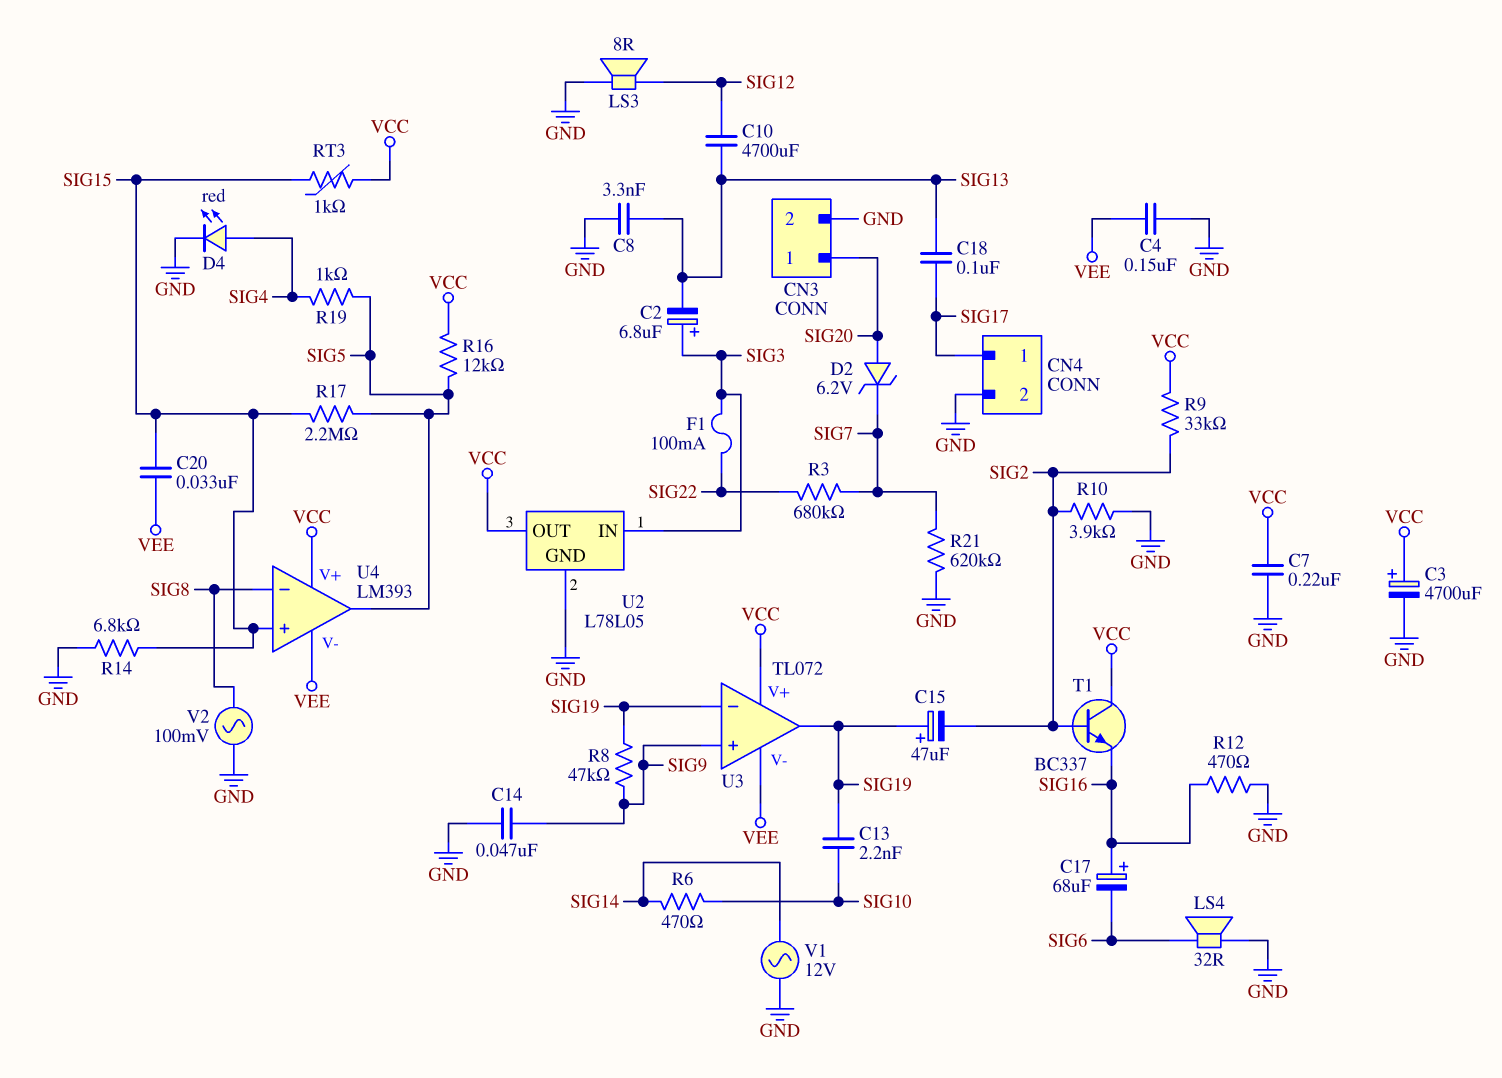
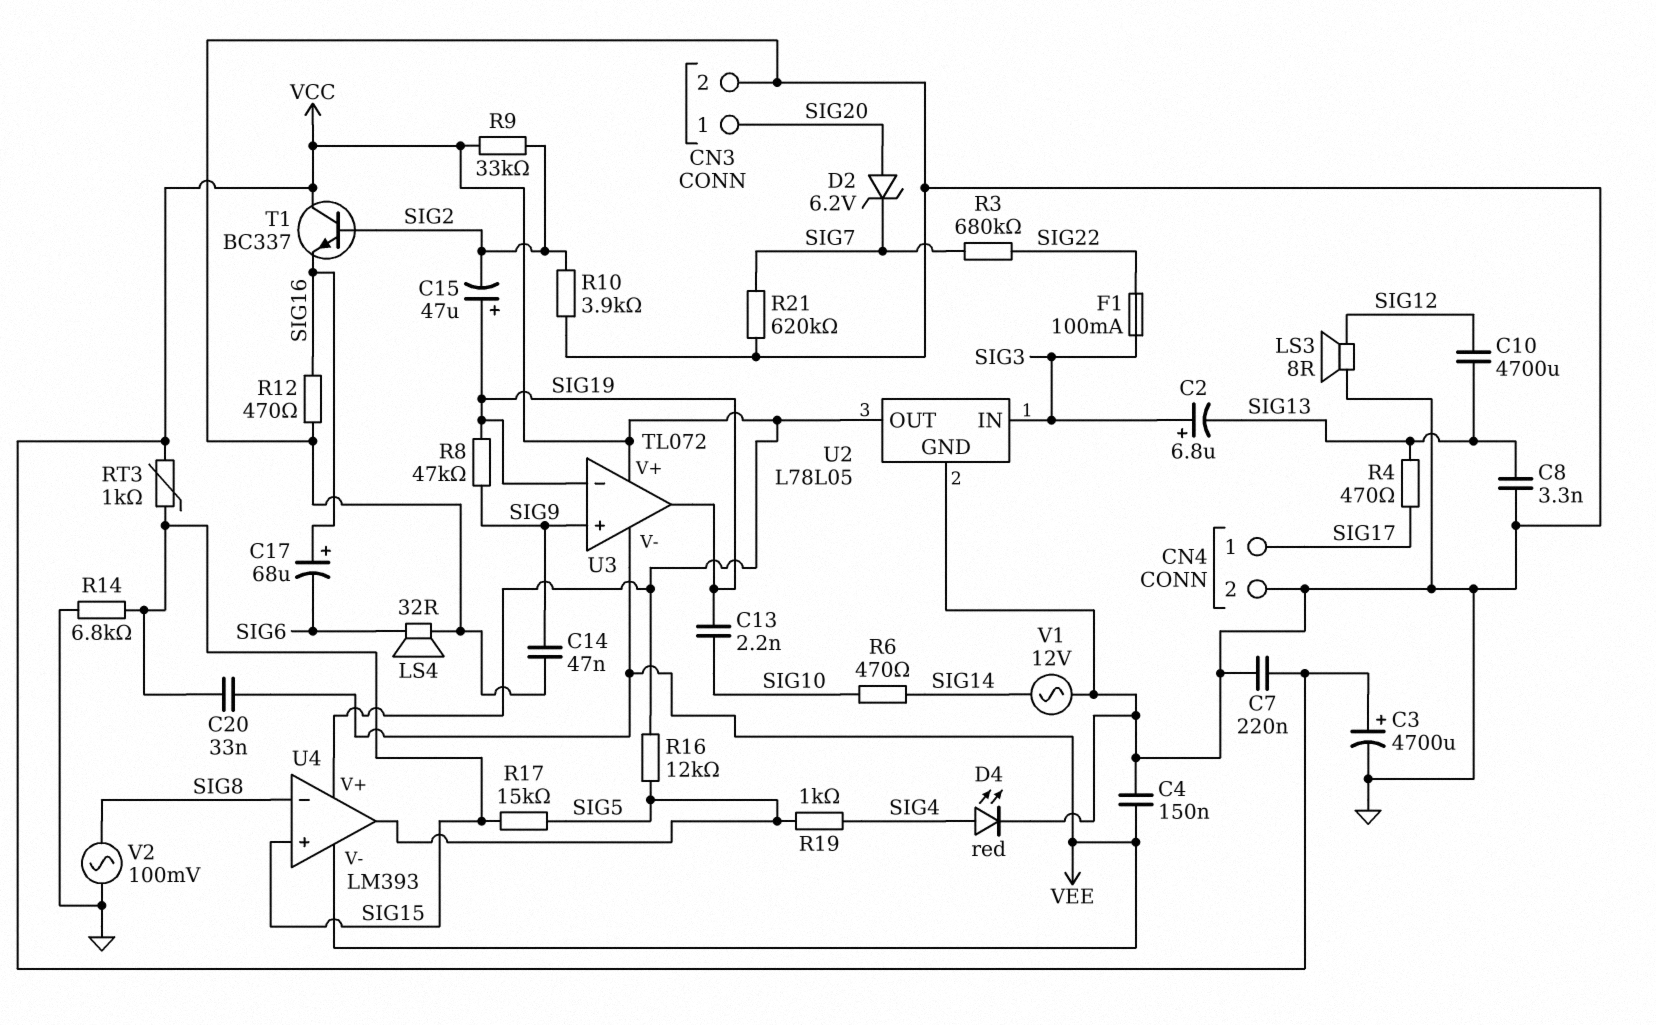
C18: 100nF (SIG13, SIG17) -> none
R4: none -> 470 (SIG13, SIG17)
R17: 2.2M (SIG5, SIG15) -> 15k (SIG5, SIG15)

